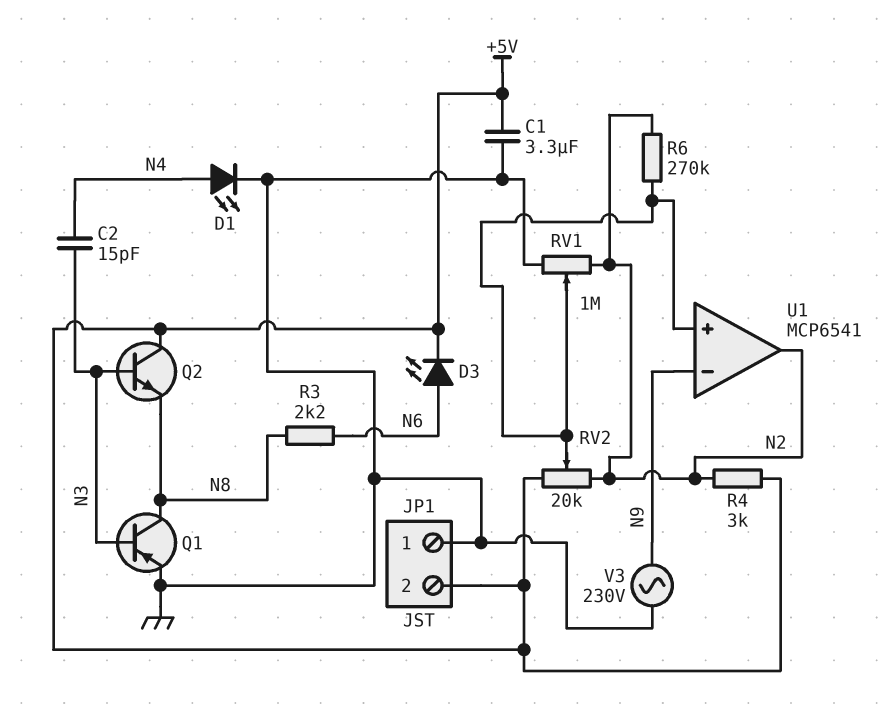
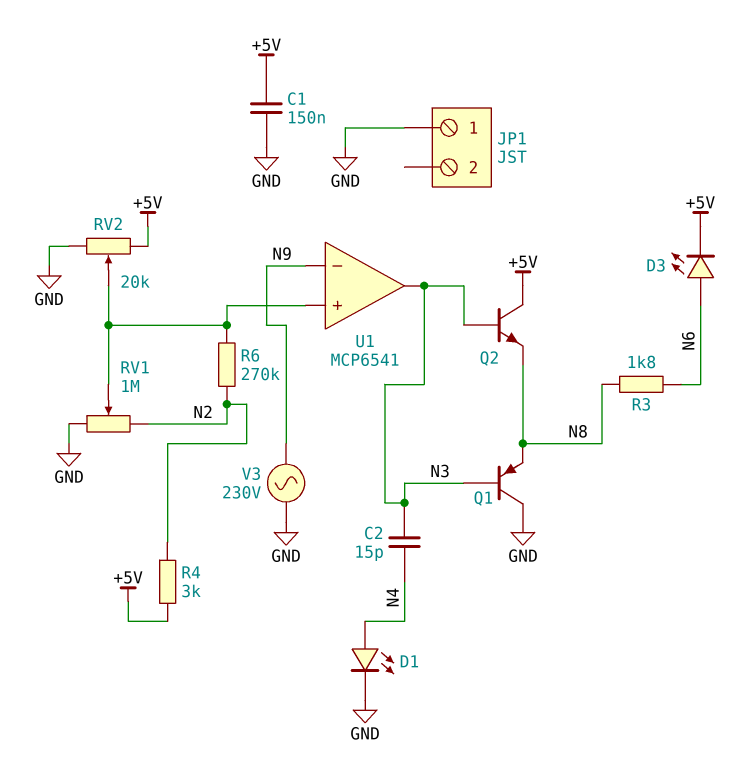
C1: 3.3uF (+5V, GND) -> 150nF (+5V, GND)
JP1 pin 2: +5V -> none
Q1: PNP (B N3, C N8, E GND) -> PNP (B N3, C GND, E N8)
R3: 2.2k (N6, N8) -> 1.8k (N6, N8)
RV2: 20k (+5V, N2, wiper U1/in+) -> 20k (+5V, GND, wiper U1/in+)
U1 pin out: N2 -> N3

